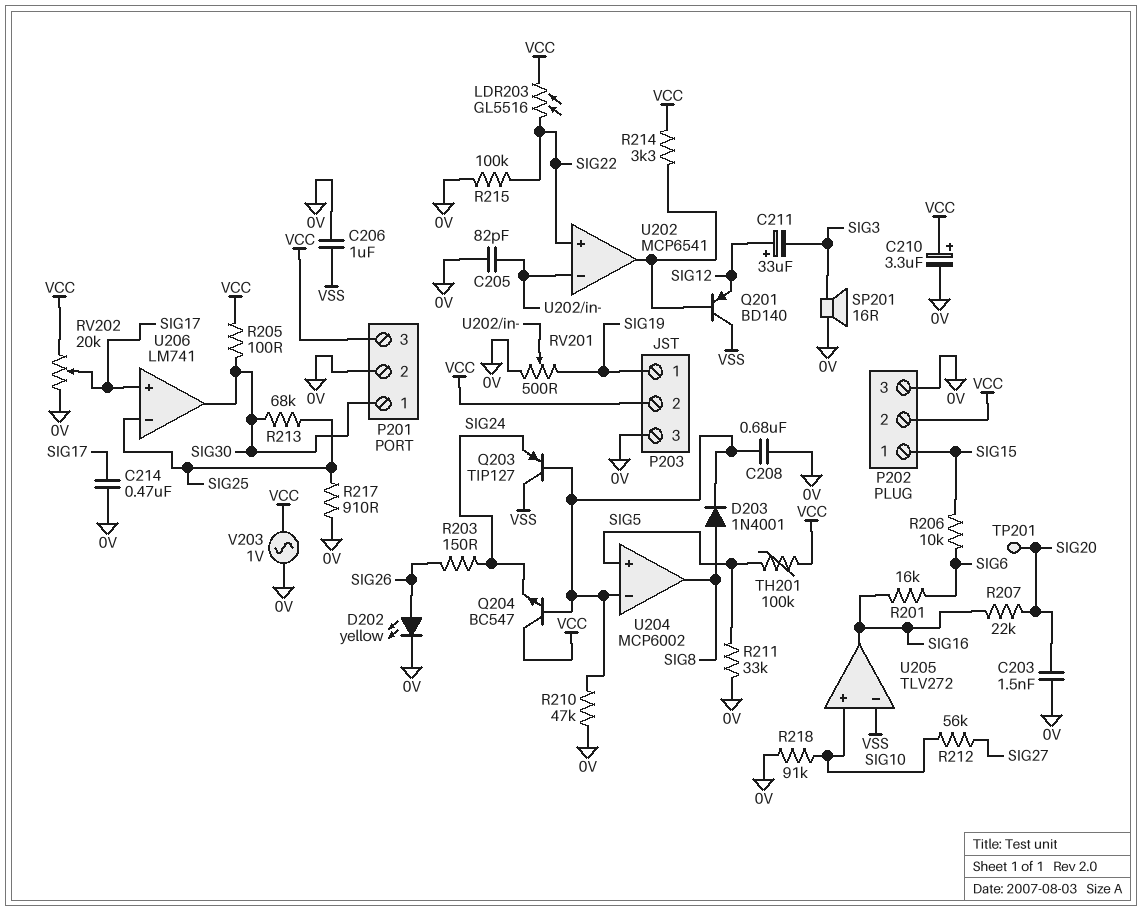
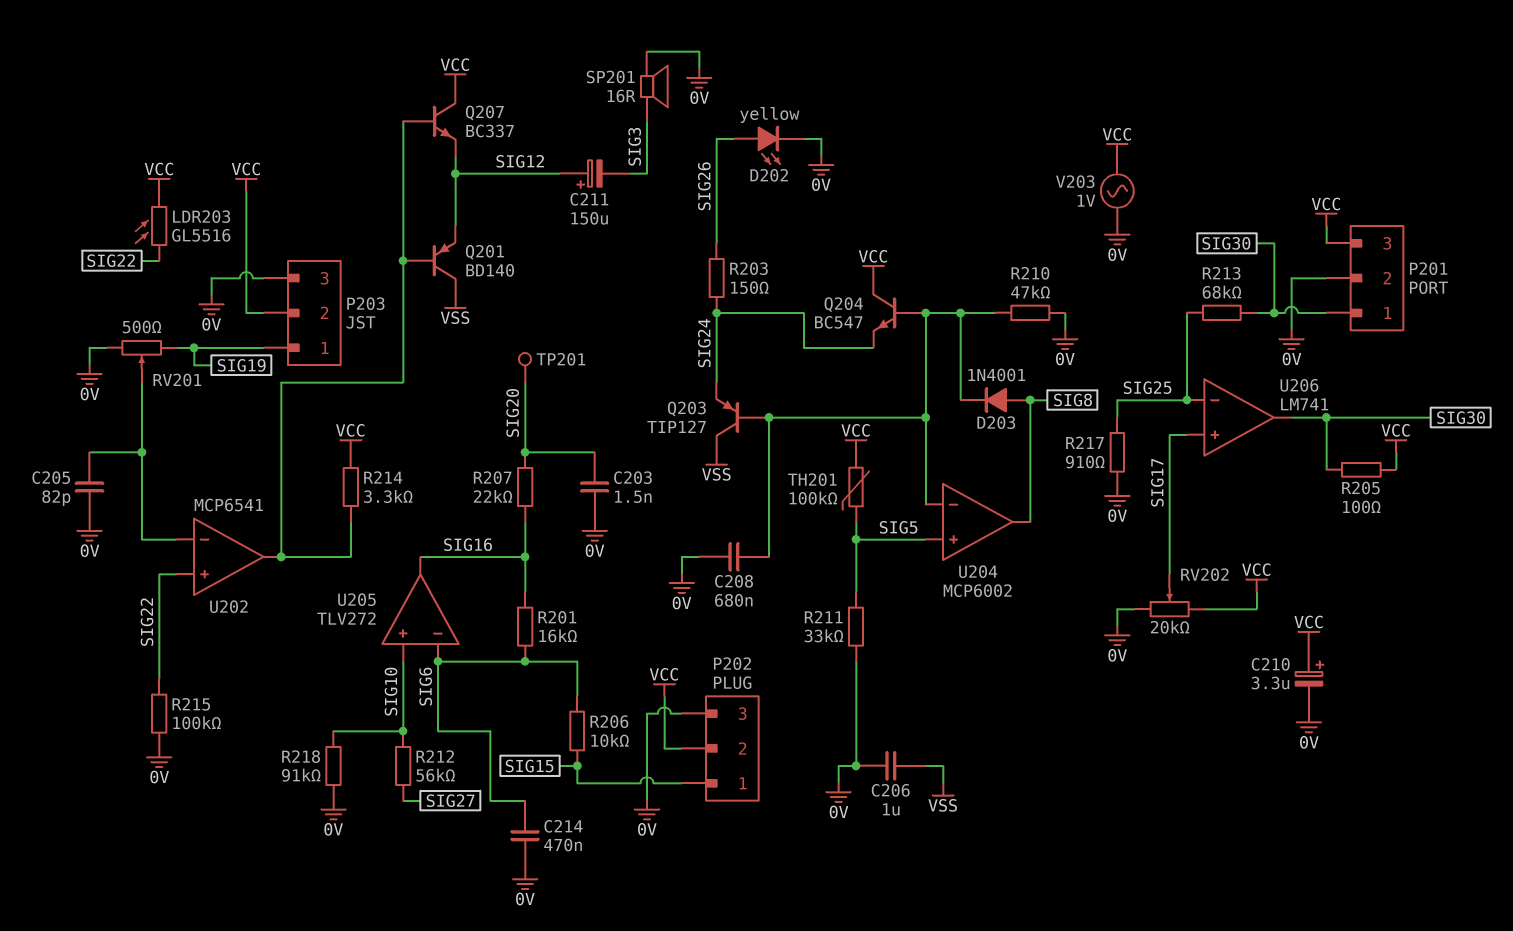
C211: 33uF (plus SIG12, minus SIG3) -> 150uF (plus SIG12, minus SIG3)
C214: 470nF (0V, SIG17) -> 470nF (0V, SIG6)
Q207: none -> NPN BC337 (B U202/out, C VCC, E SIG12)
U205 pin in-: VSS -> SIG6

